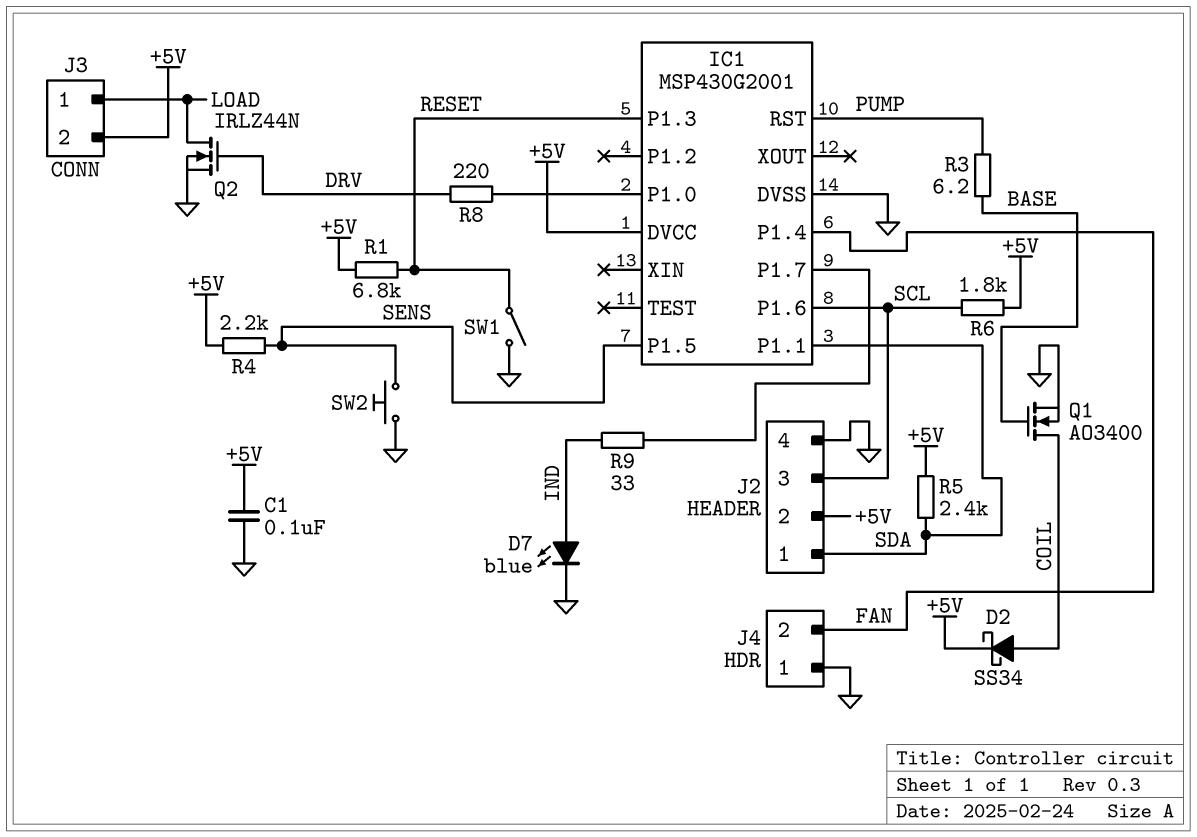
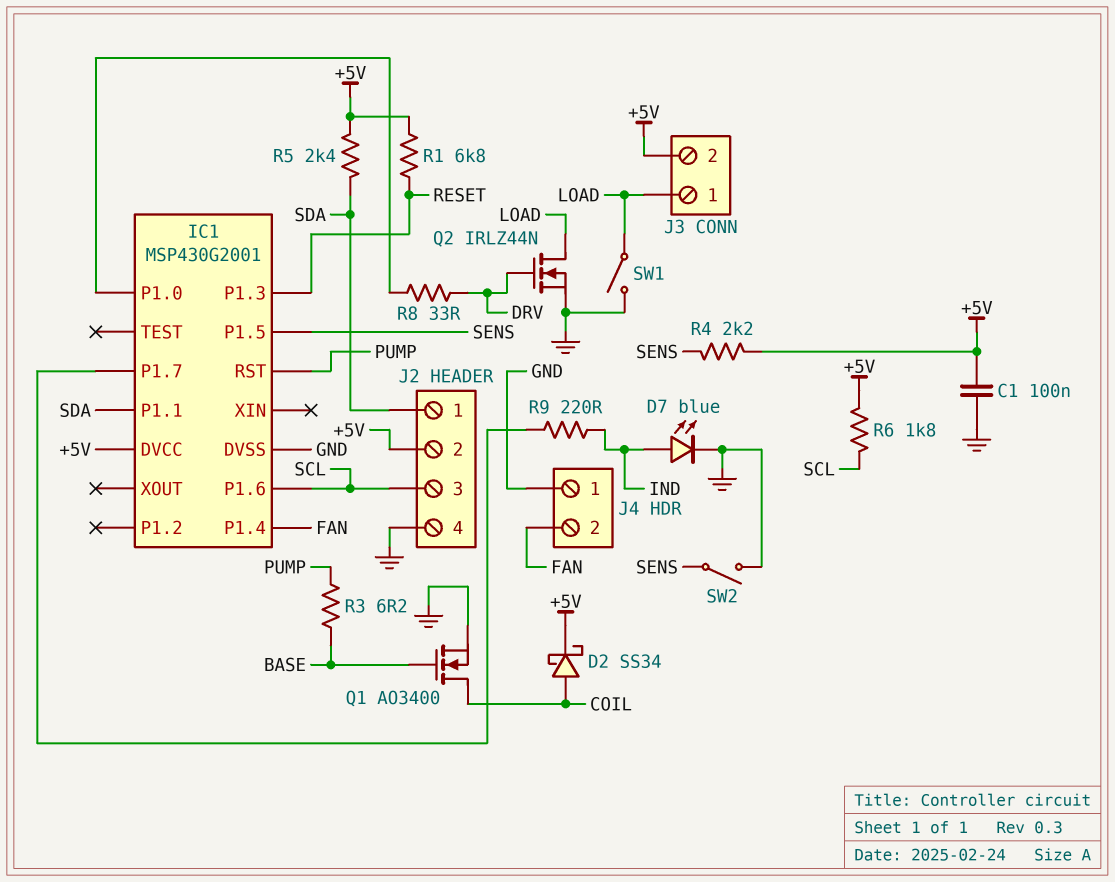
R8: 220 (DRV, IC1/P1.0) -> 33 (DRV, IC1/P1.0)
R9: 33 (IC1/P1.7, IND) -> 220 (IC1/P1.7, IND)
SW1: switch (GND, RESET) -> switch (GND, LOAD)
SW2: button (GND, SENS) -> switch (GND, SENS)

